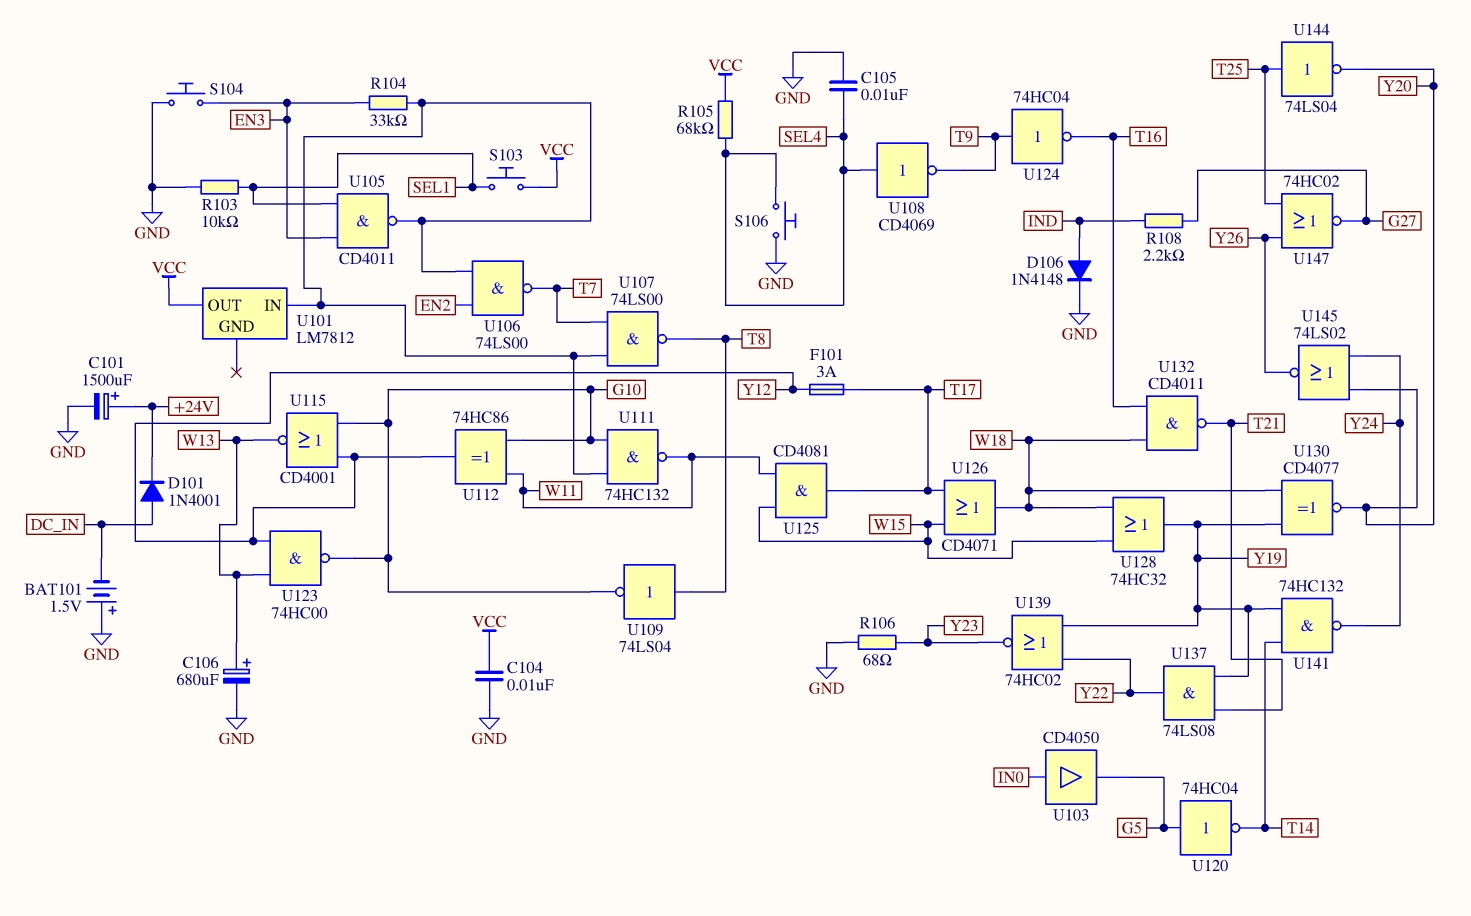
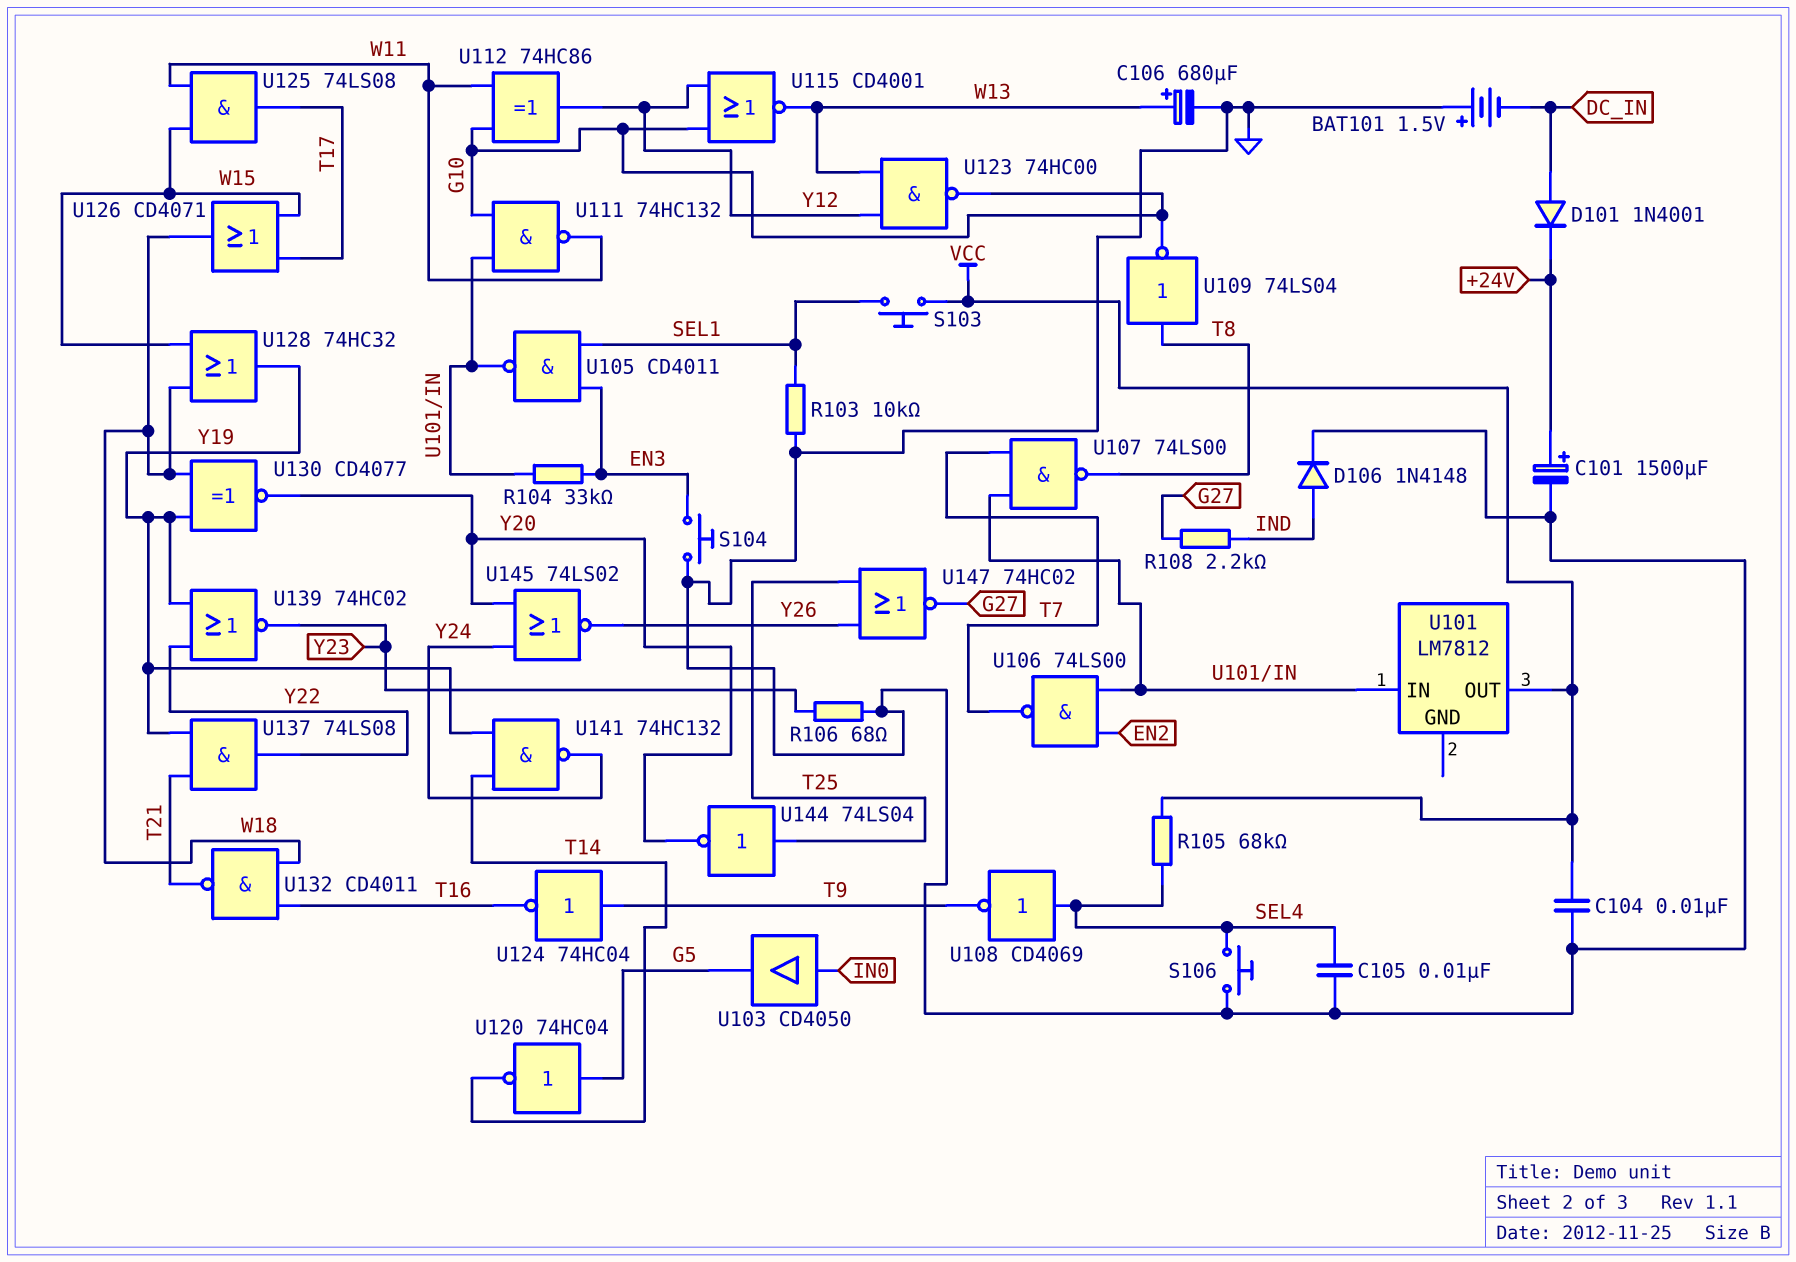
F101: 3A (T17, Y12) -> none
U125: AND CD4081 (in W11, in W15, out T17) -> AND 74LS08 (in W11, in W15, out T17)

